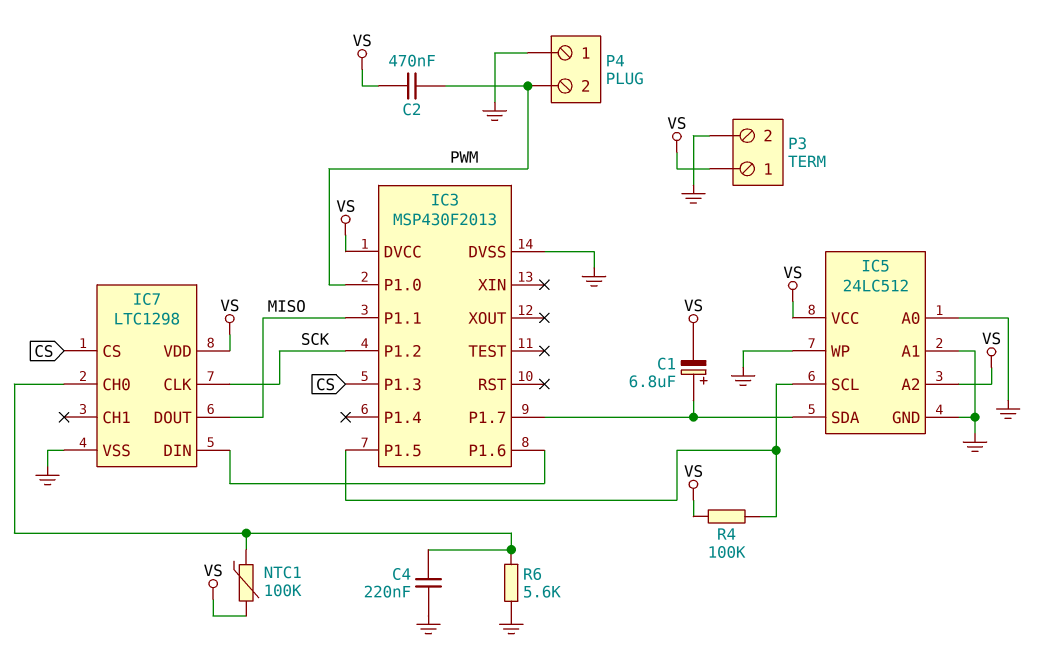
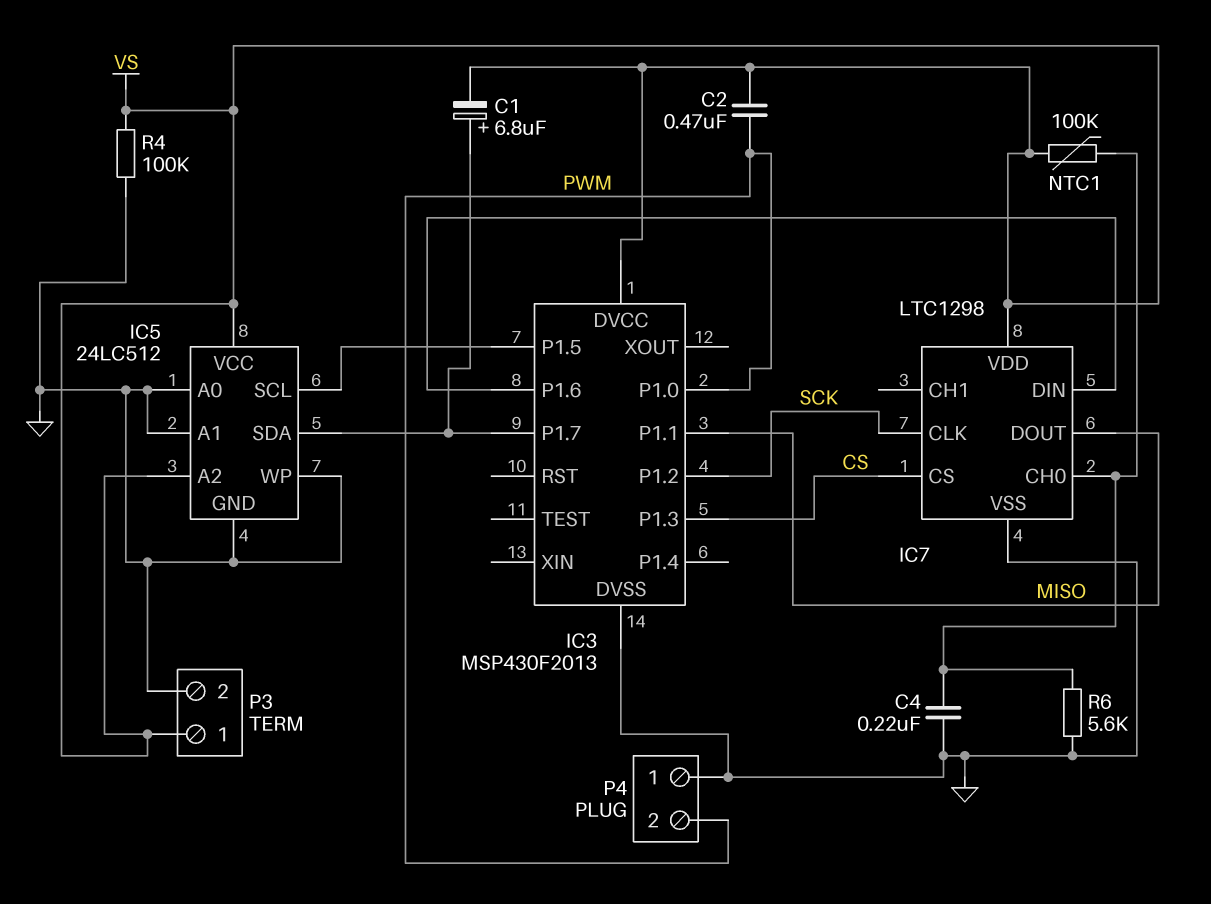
R4: 100k (IC3/P1.5, VS) -> 100k (GND, VS)

